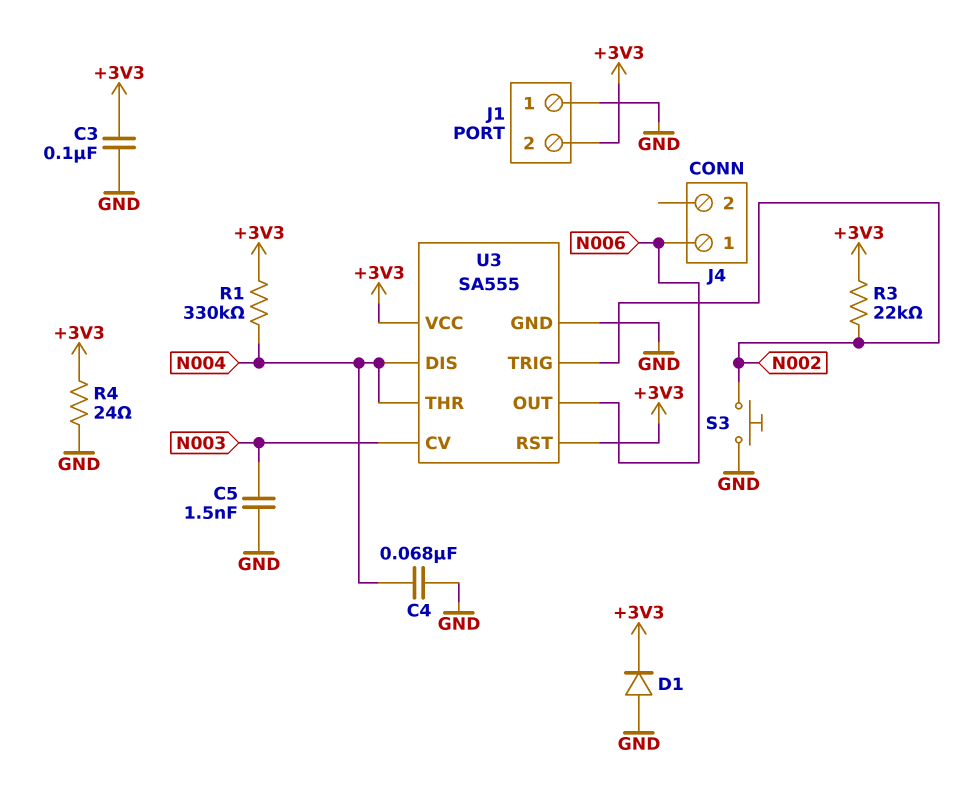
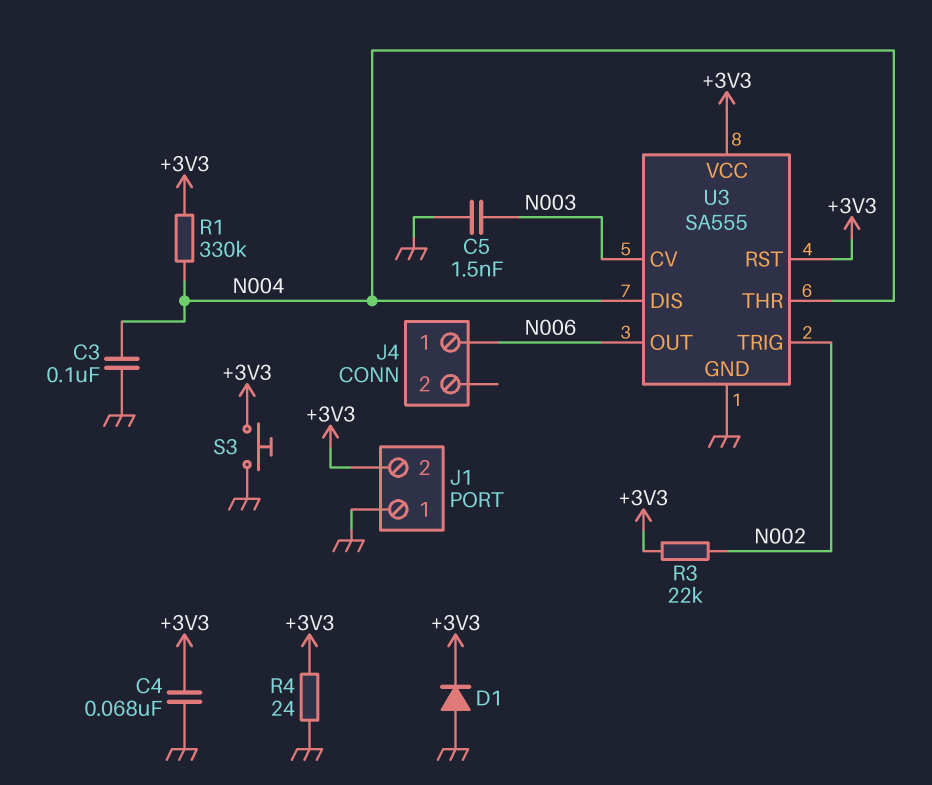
C3: 100nF (+3V3, GND) -> 100nF (GND, N004)
C4: 68nF (GND, N004) -> 68nF (+3V3, GND)
S3: button (GND, N002) -> button (+3V3, GND)

